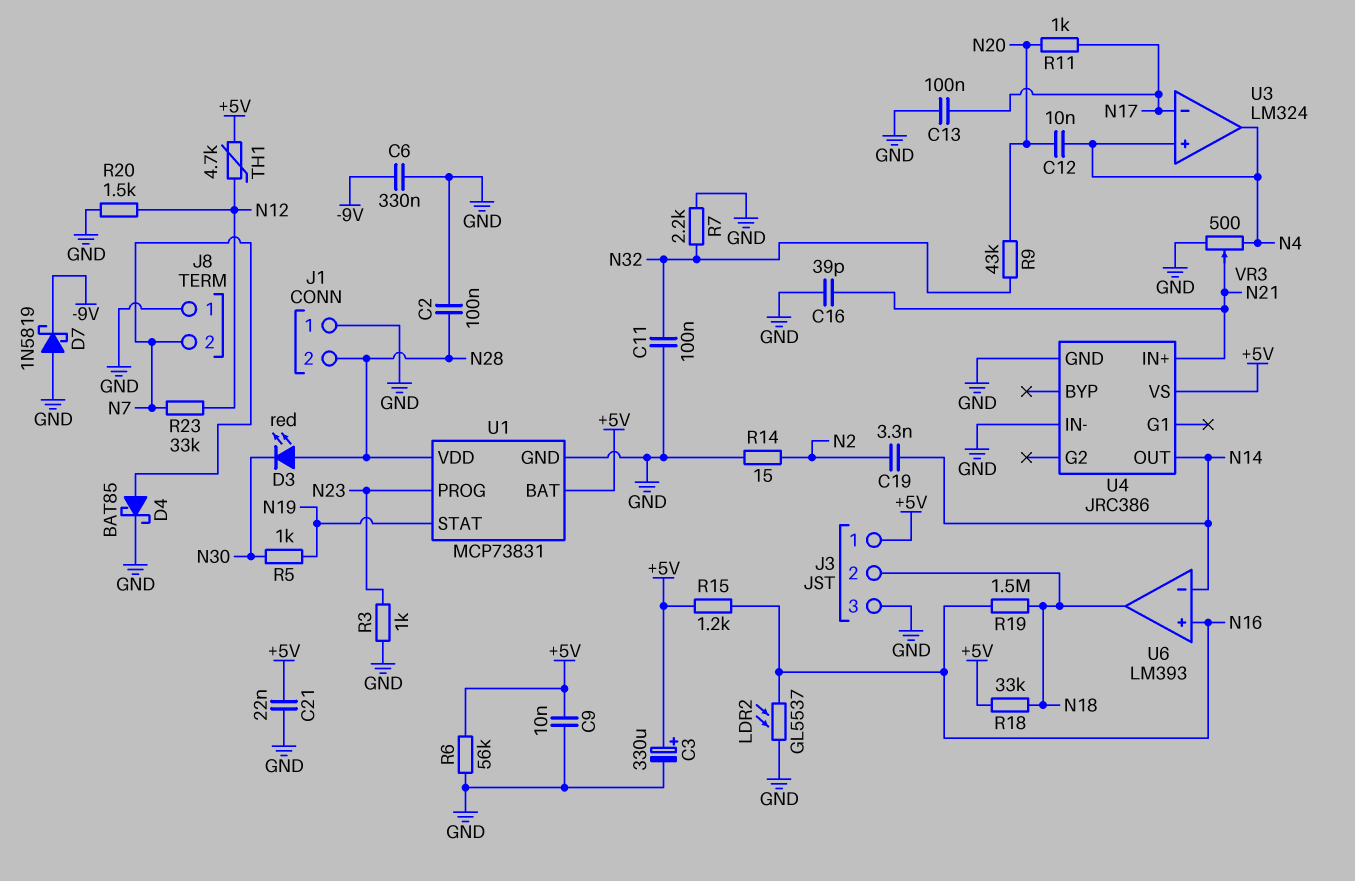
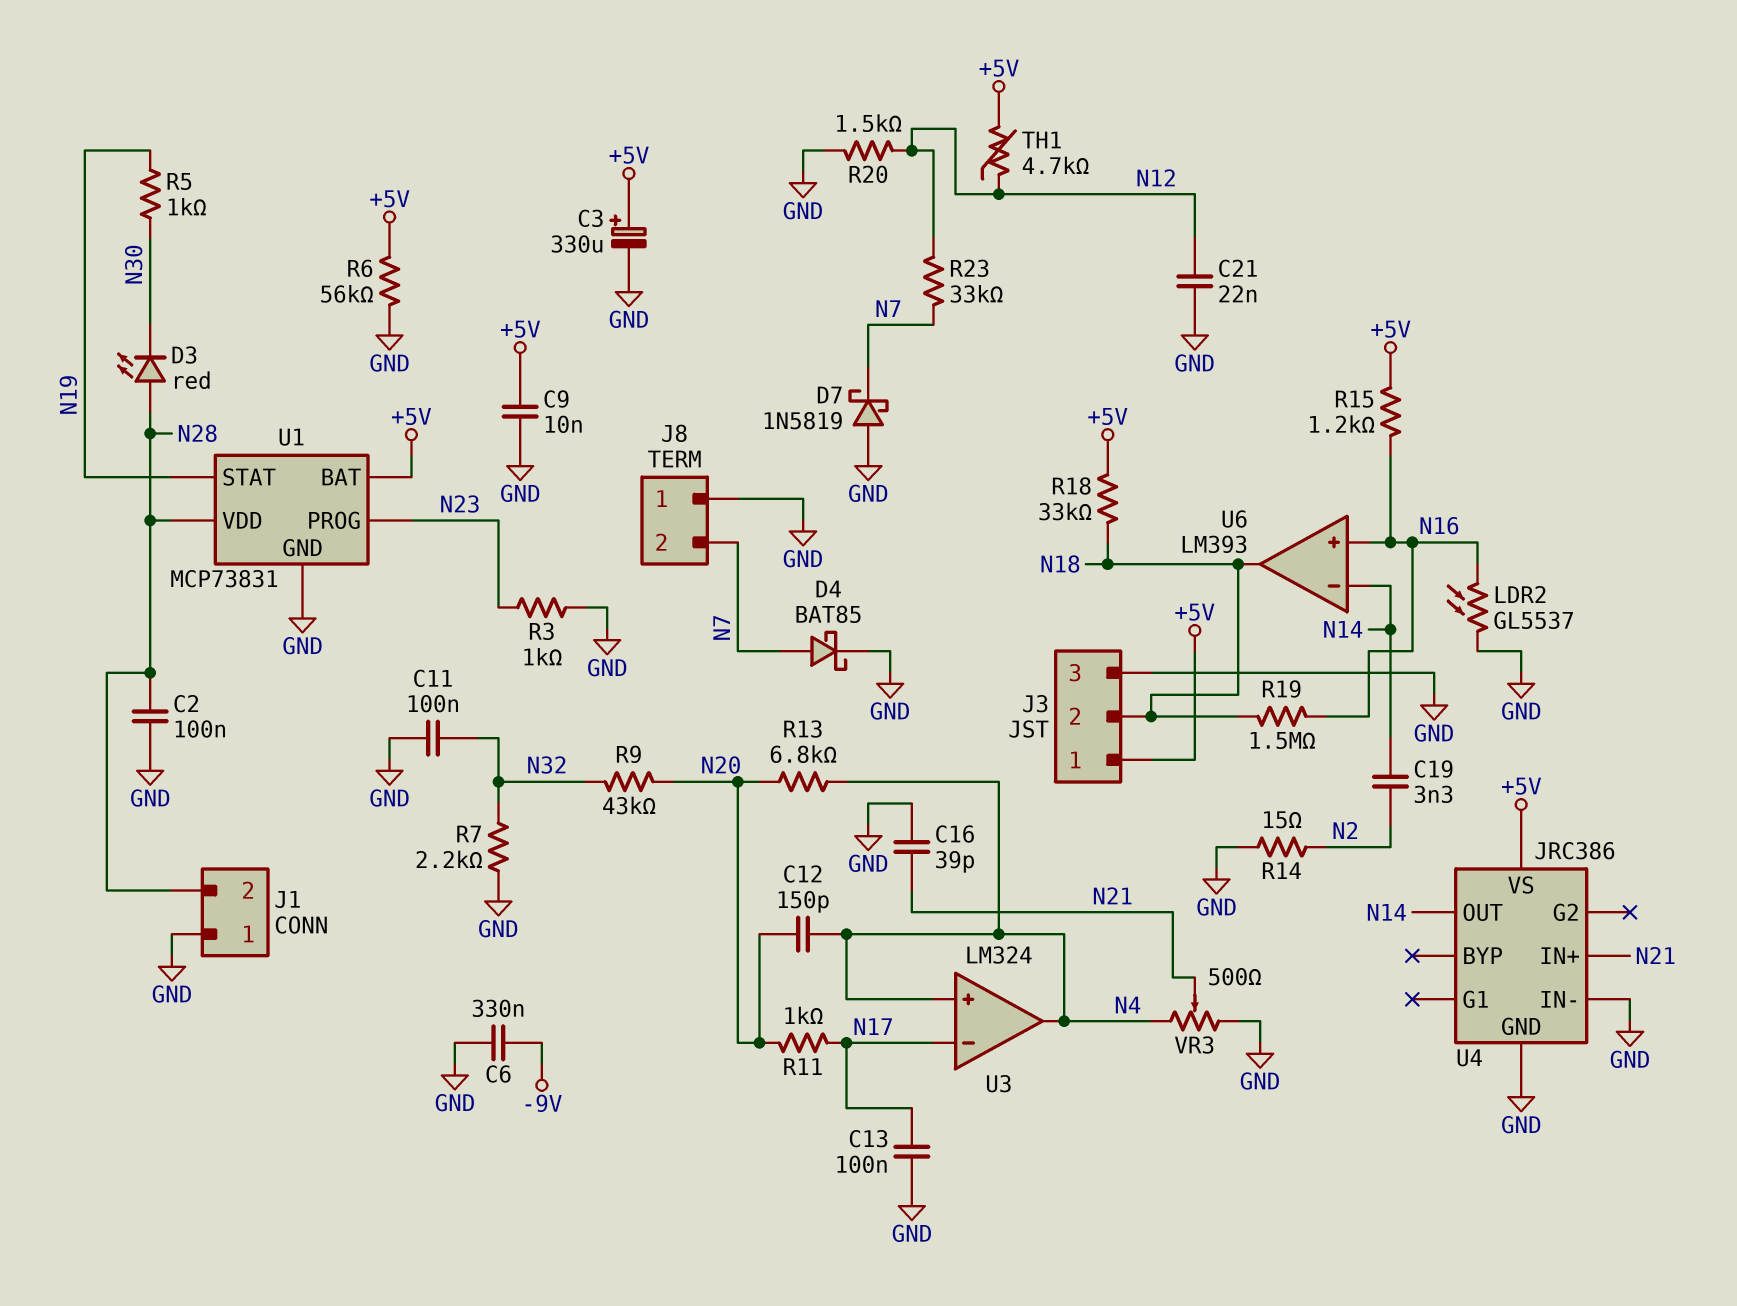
C12: 10nF (N4, N20) -> 150pF (N4, N20)
C21: 22nF (+5V, GND) -> 22nF (GND, N12)
D7: schottky 1N5819 (A GND, K -9V) -> schottky 1N5819 (A GND, K N7)
R13: none -> 6.8k (N4, N20)

